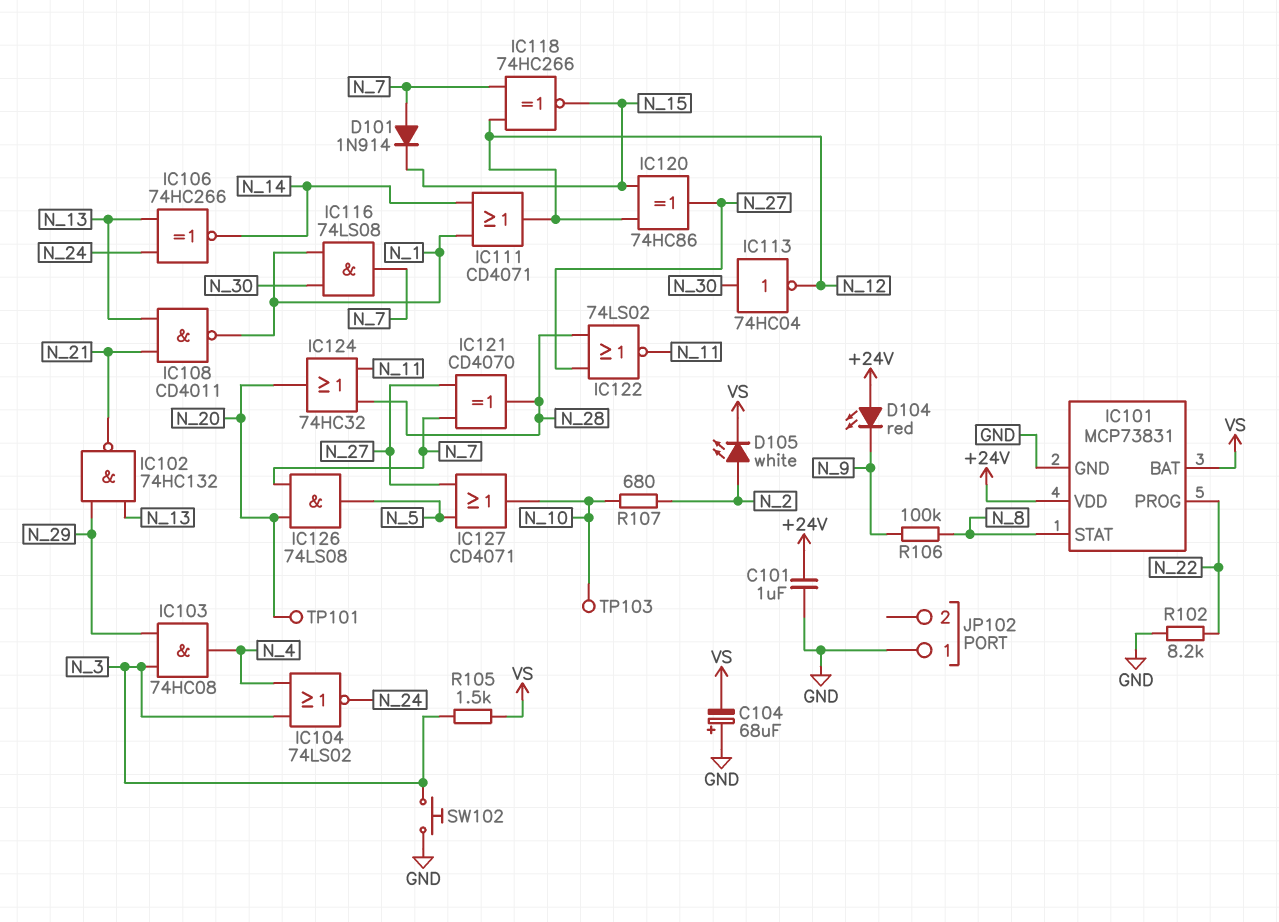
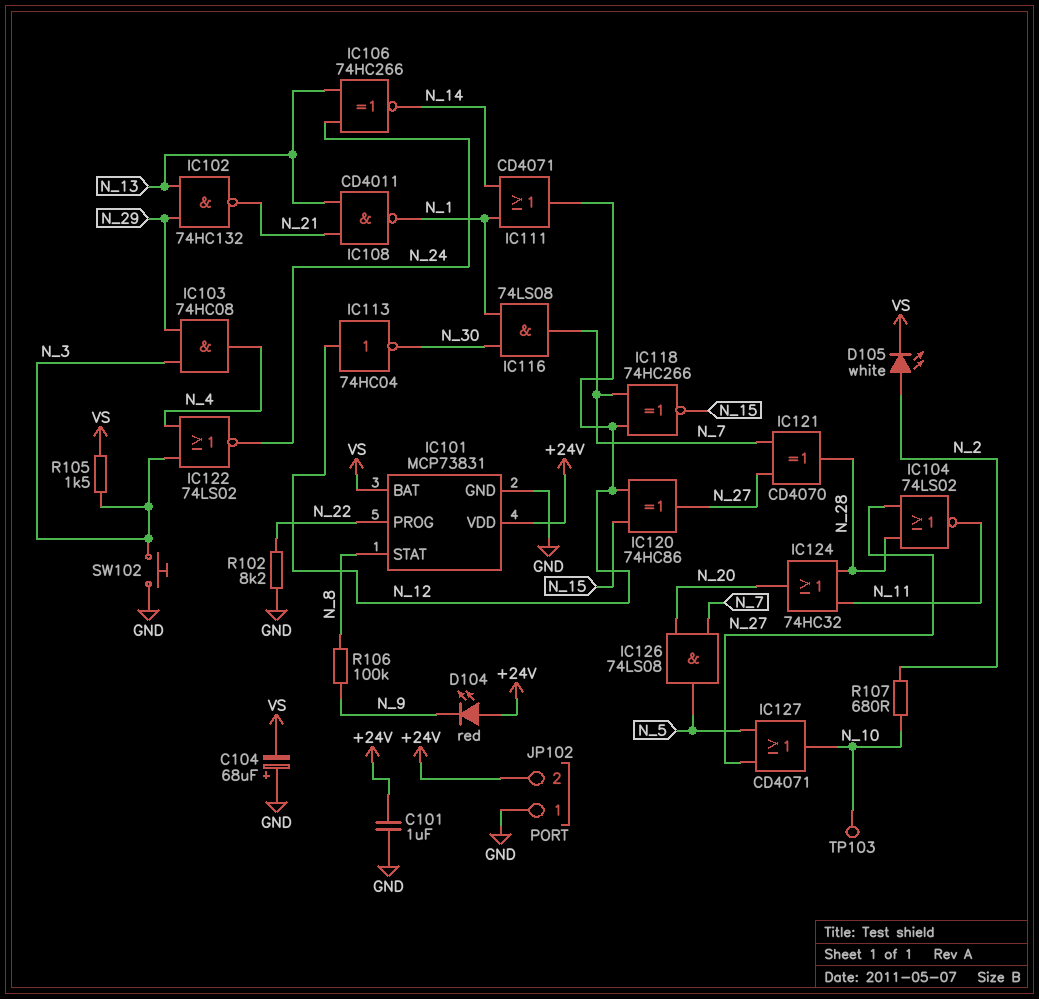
D101: diode 1N914 (A N_7, K N_15) -> none
IC104: NOR 74LS02 (in N_3, in N_4, out N_24) -> NOR 74LS02 (in N_27, in N_28, out N_11)
IC113: NOT 74HC04 (in N_30, out N_12) -> NOT 74HC04 (in N_12, out N_30)
IC122: NOR 74LS02 (in N_27, in N_28, out N_11) -> NOR 74LS02 (in N_3, in N_4, out N_24)
JP102 pin 2: none -> +24V
TP101: test point (N_20) -> none

